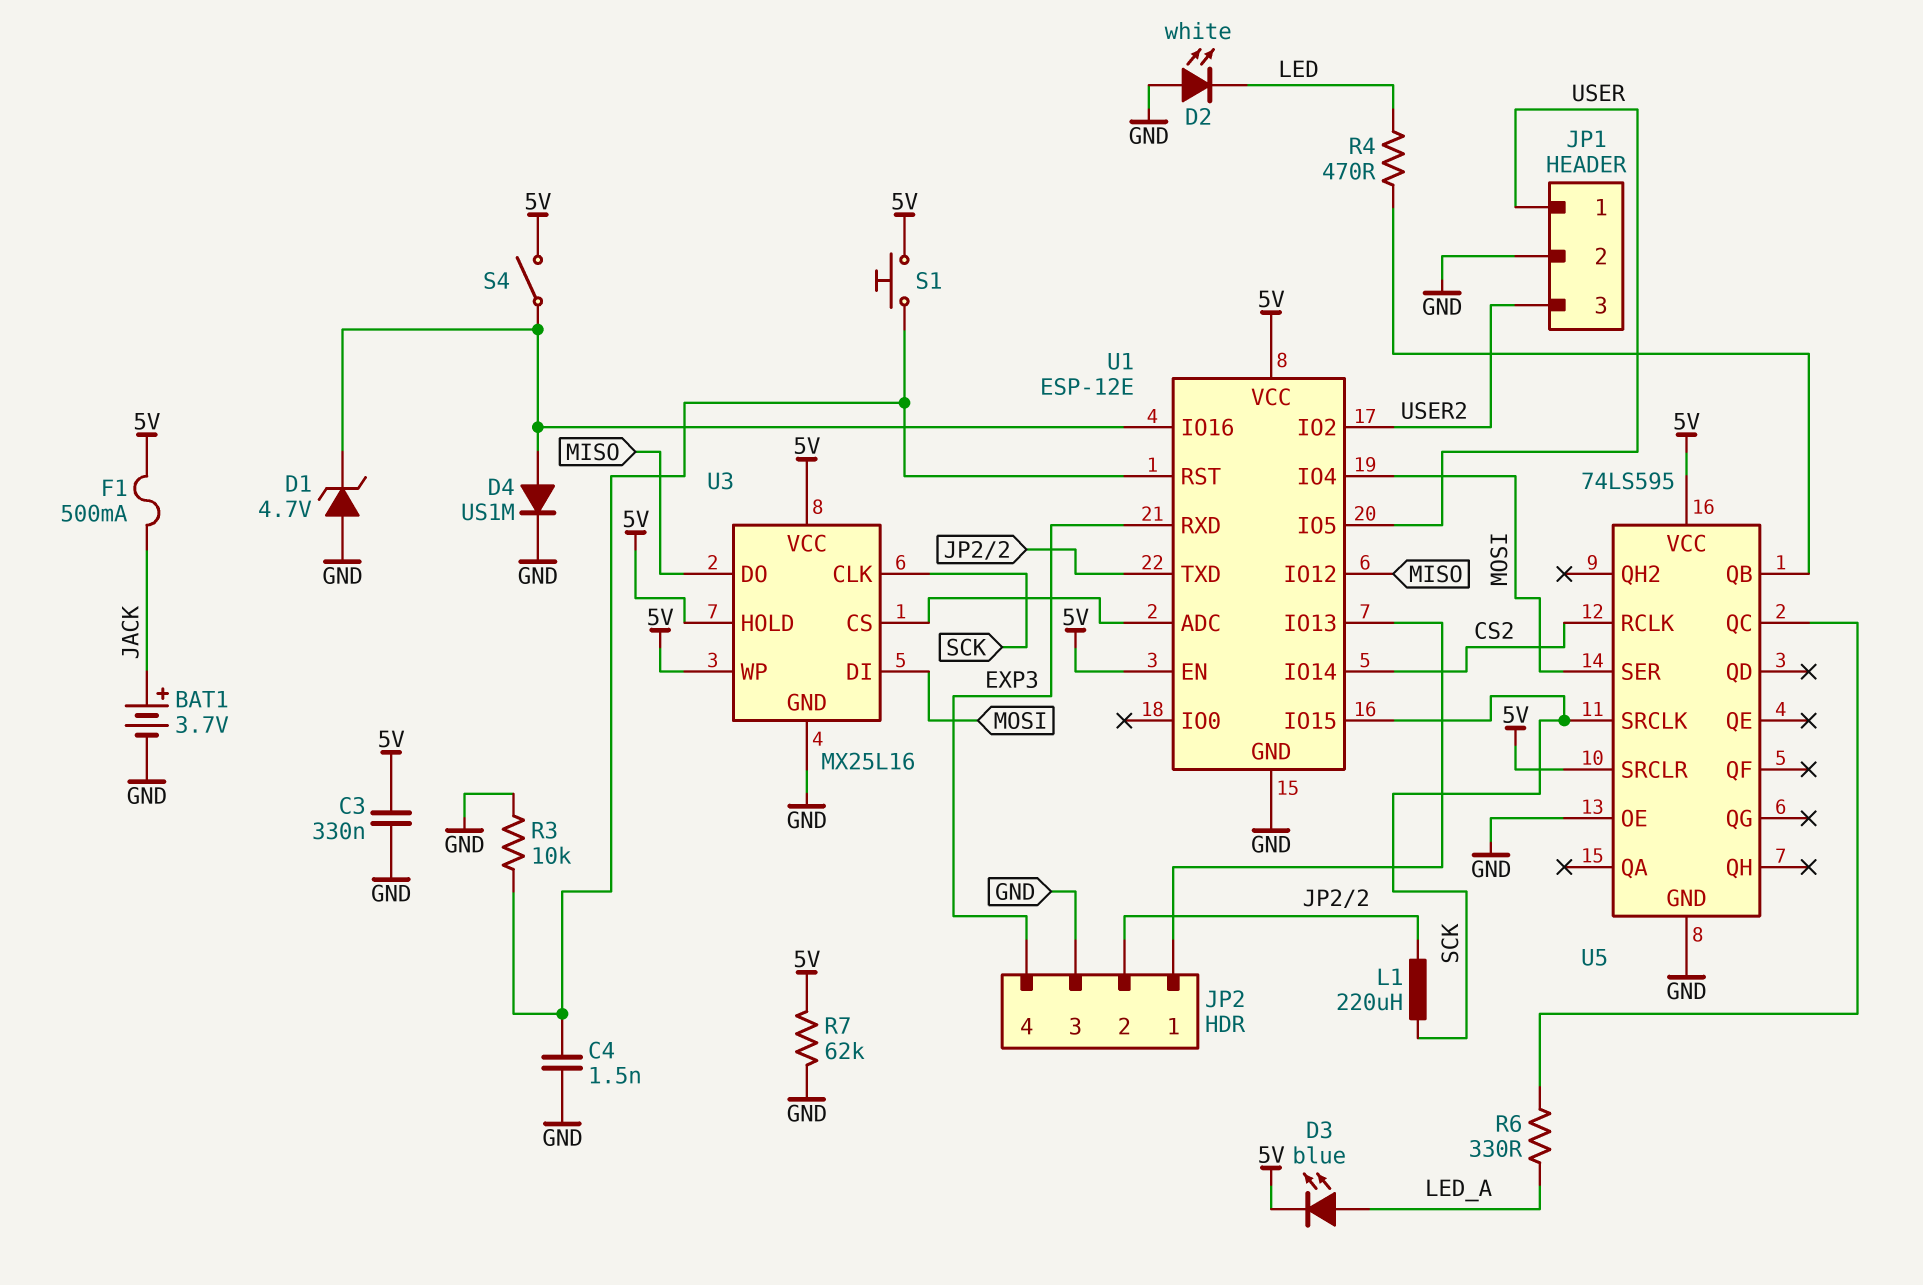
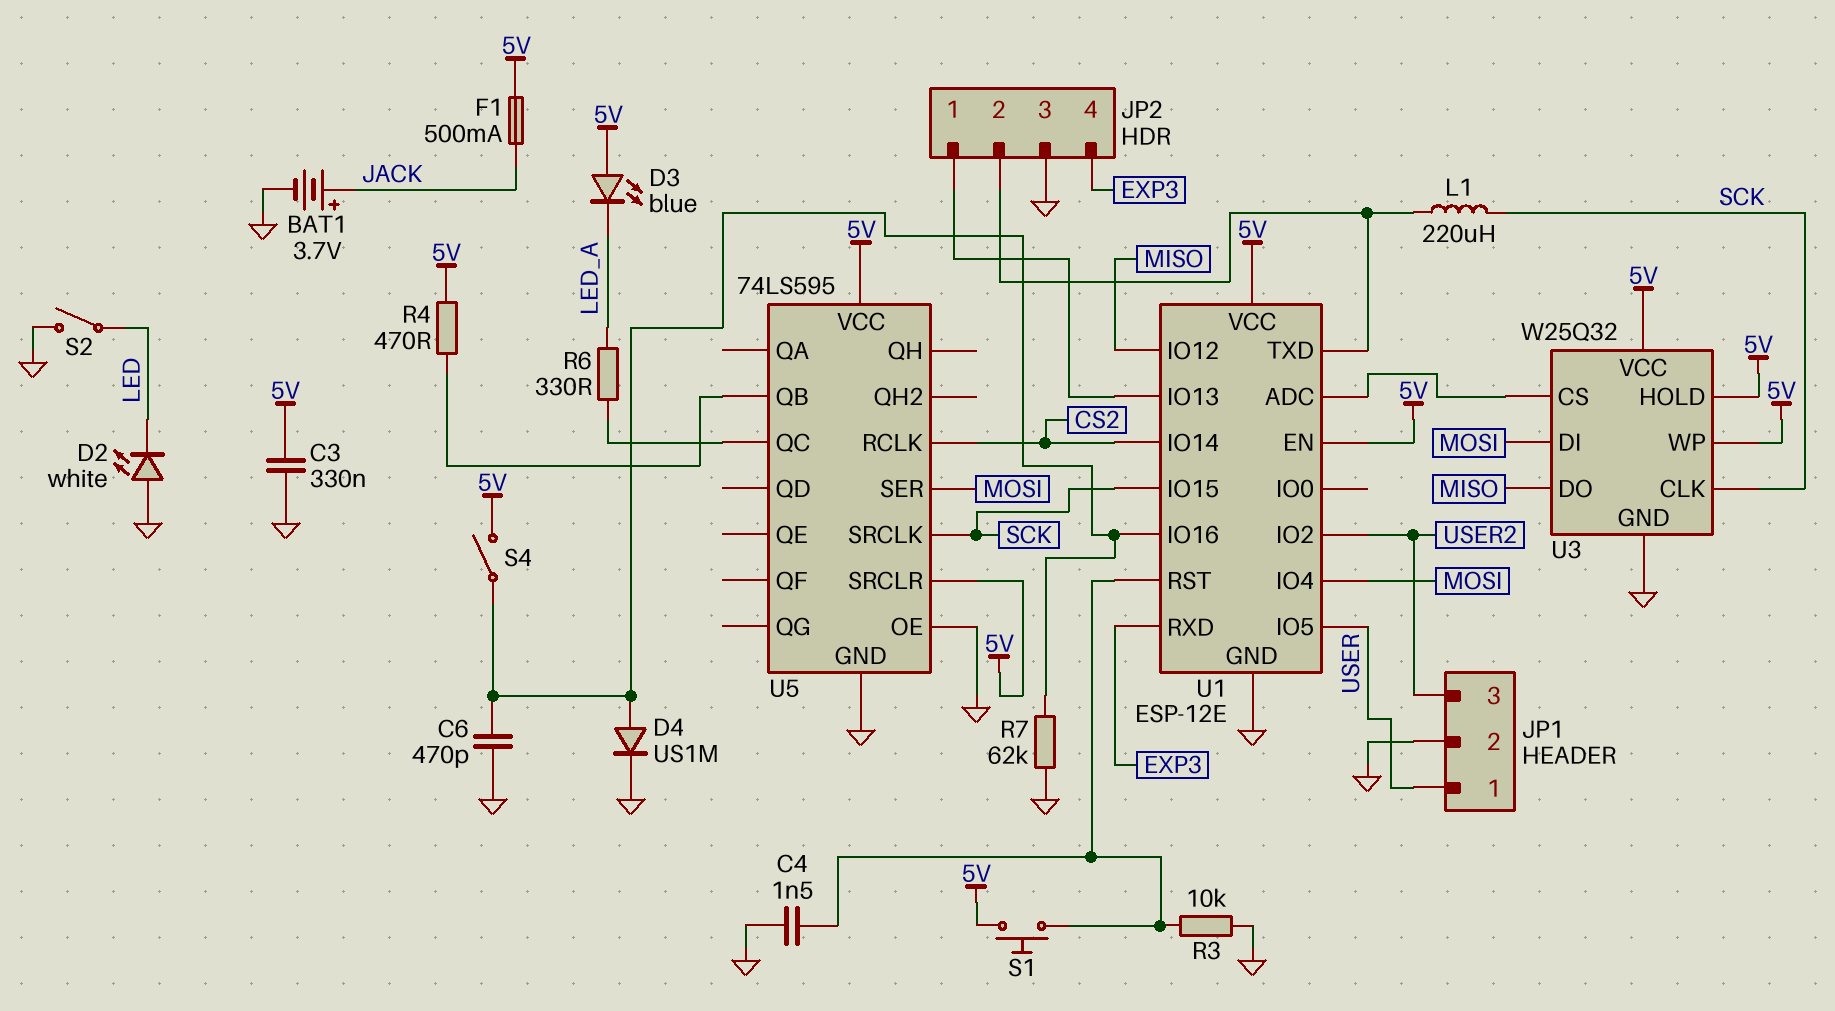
C6: none -> 470pF (GND, U1/IO16)
D1: zener 4.7V (A GND, K U1/IO16) -> none
D3: LED blue (A LED_A, K 5V) -> LED blue (A 5V, K LED_A)
R4: 470 (LED, U5/QB) -> 470 (5V, U5/QB)
R7: 62k (5V, GND) -> 62k (GND, U1/IO16)
S2: none -> switch (GND, LED)
U3: MX25L16 -> W25Q32

